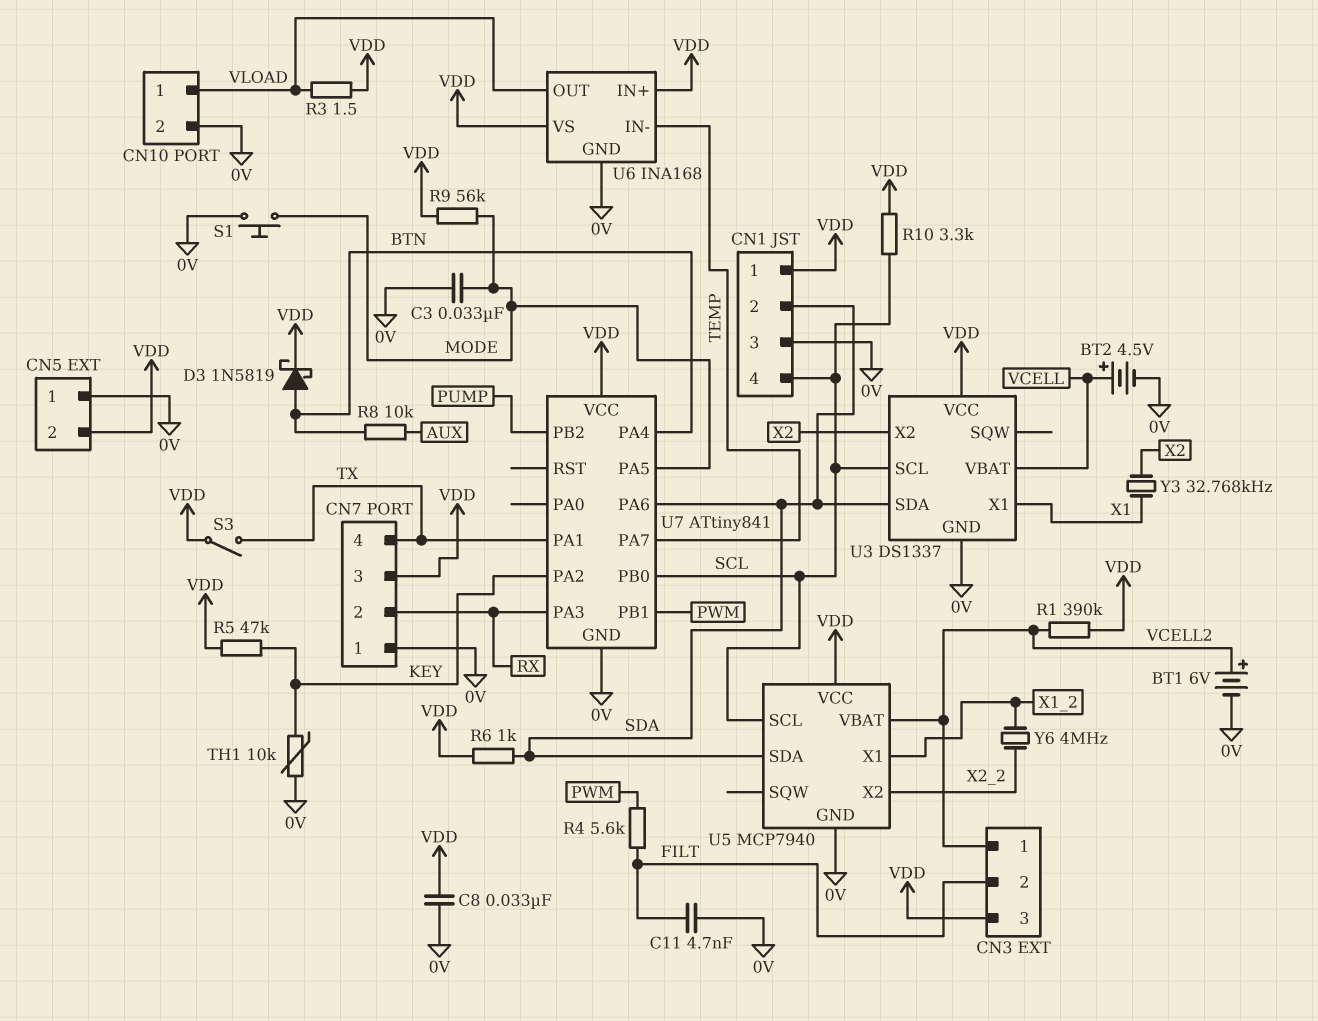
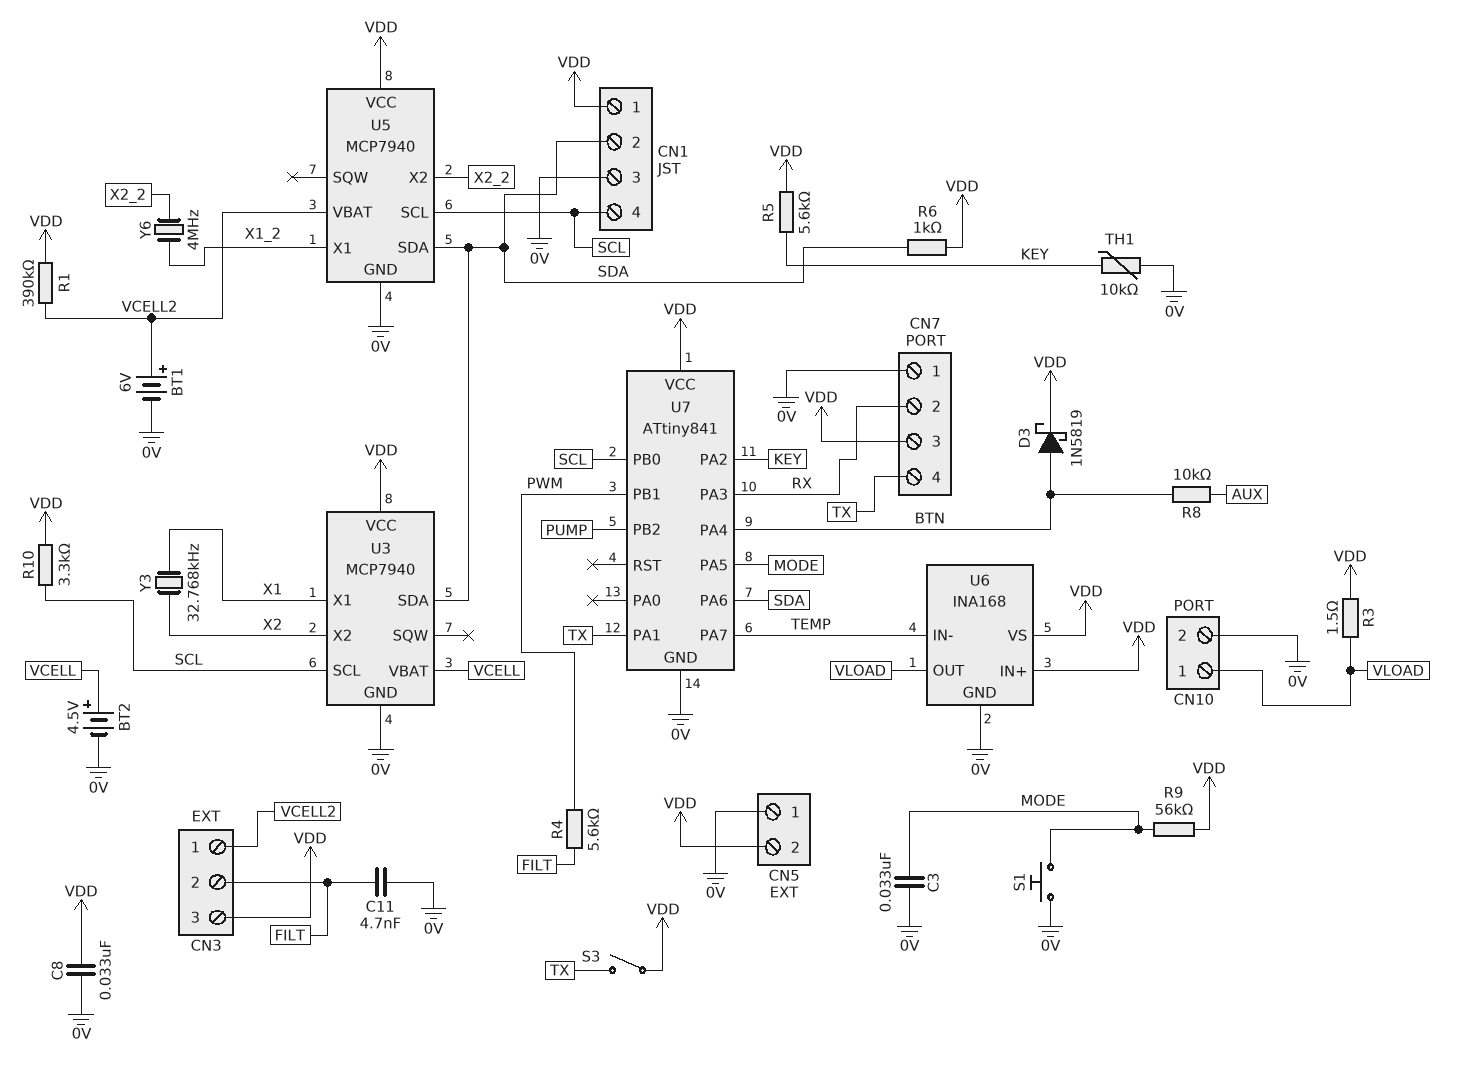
R5: 47k (KEY, VDD) -> 5.6k (KEY, VDD)
U3: DS1337 -> MCP7940

